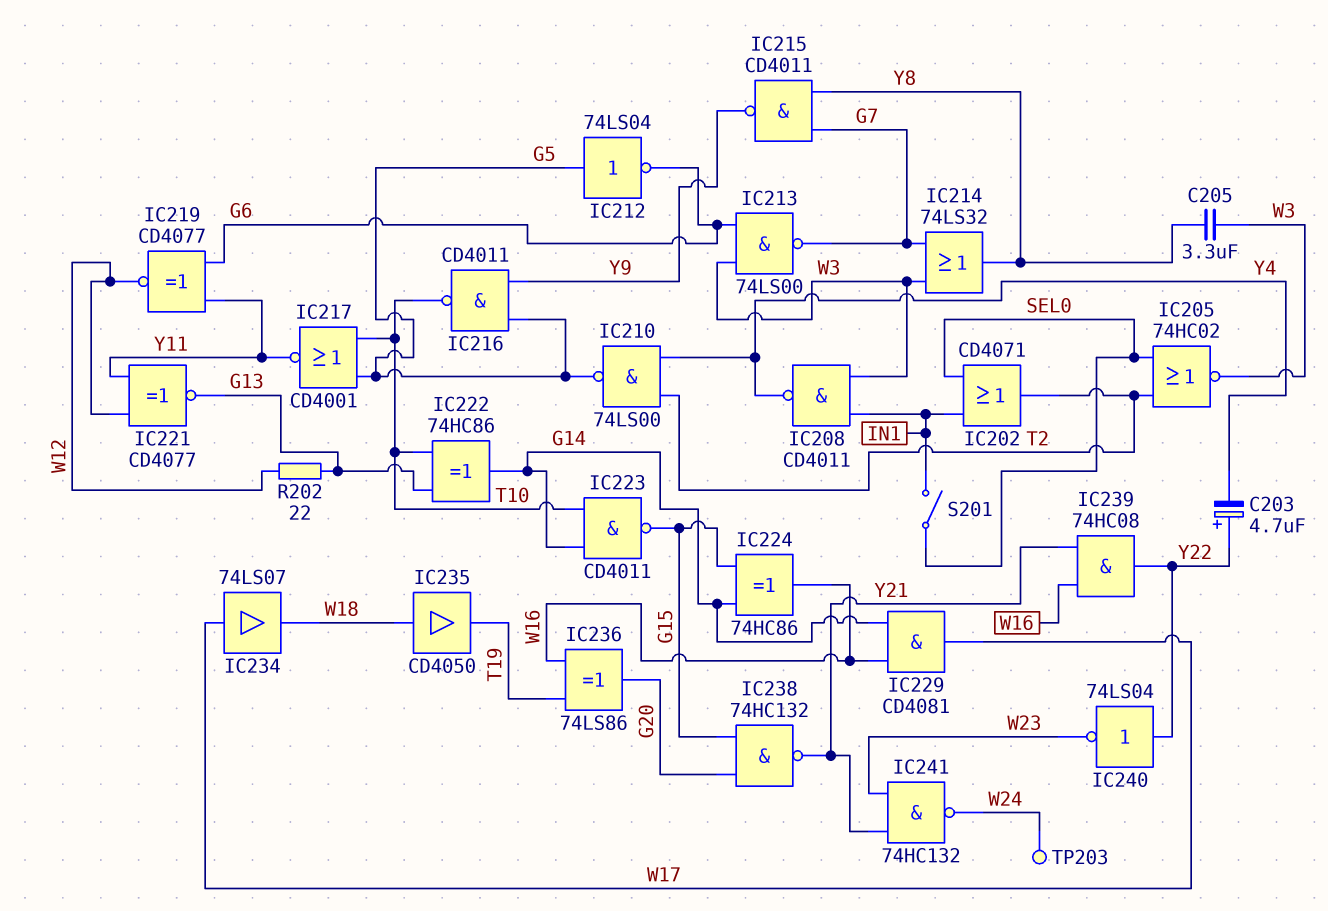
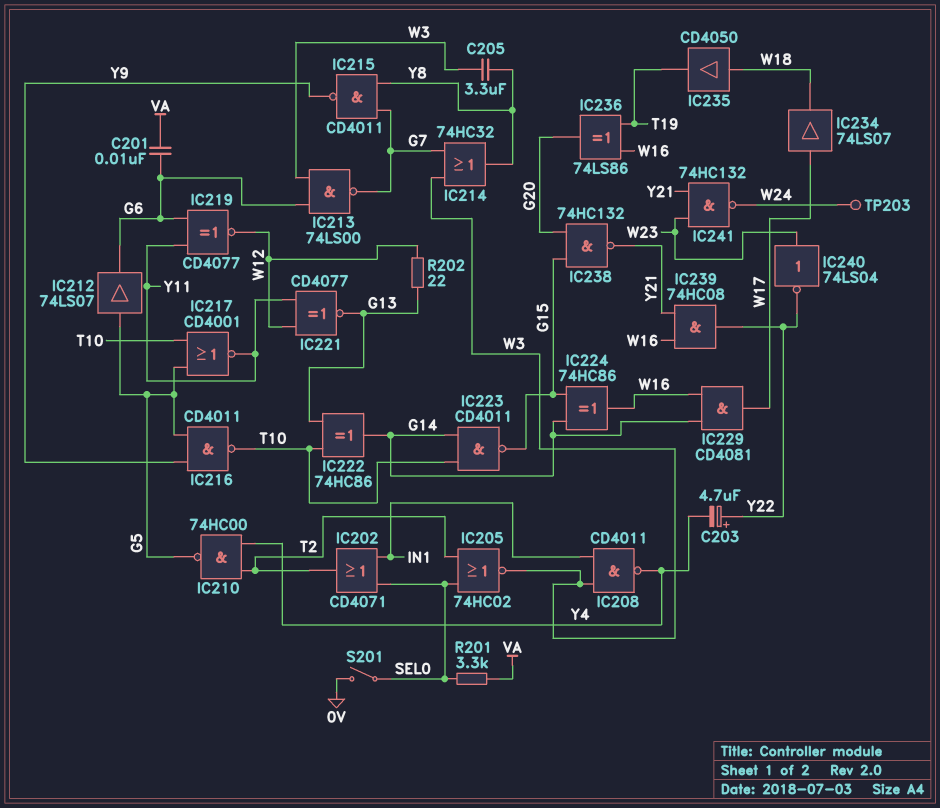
C201: none -> 10nF (G6, VA)
IC210: NAND 74LS00 (in T2, in Y4, out G5) -> NAND 74HC00 (in T2, in Y4, out G5)
IC212: NOT 74LS04 (in G5, out G6) -> buffer 74LS07 (in G5, out G6)
IC214: OR 74LS32 (in G7, in W3, out Y8) -> OR 74HC32 (in G7, in W3, out Y8)
IC240: NOT 74LS04 (in Y22, out W23) -> NOT 74LS04 (in W23, out Y22)
R201: none -> 3.3k (SEL0, VA)
S201: switch (IN1, SEL0) -> switch (0V, SEL0)

